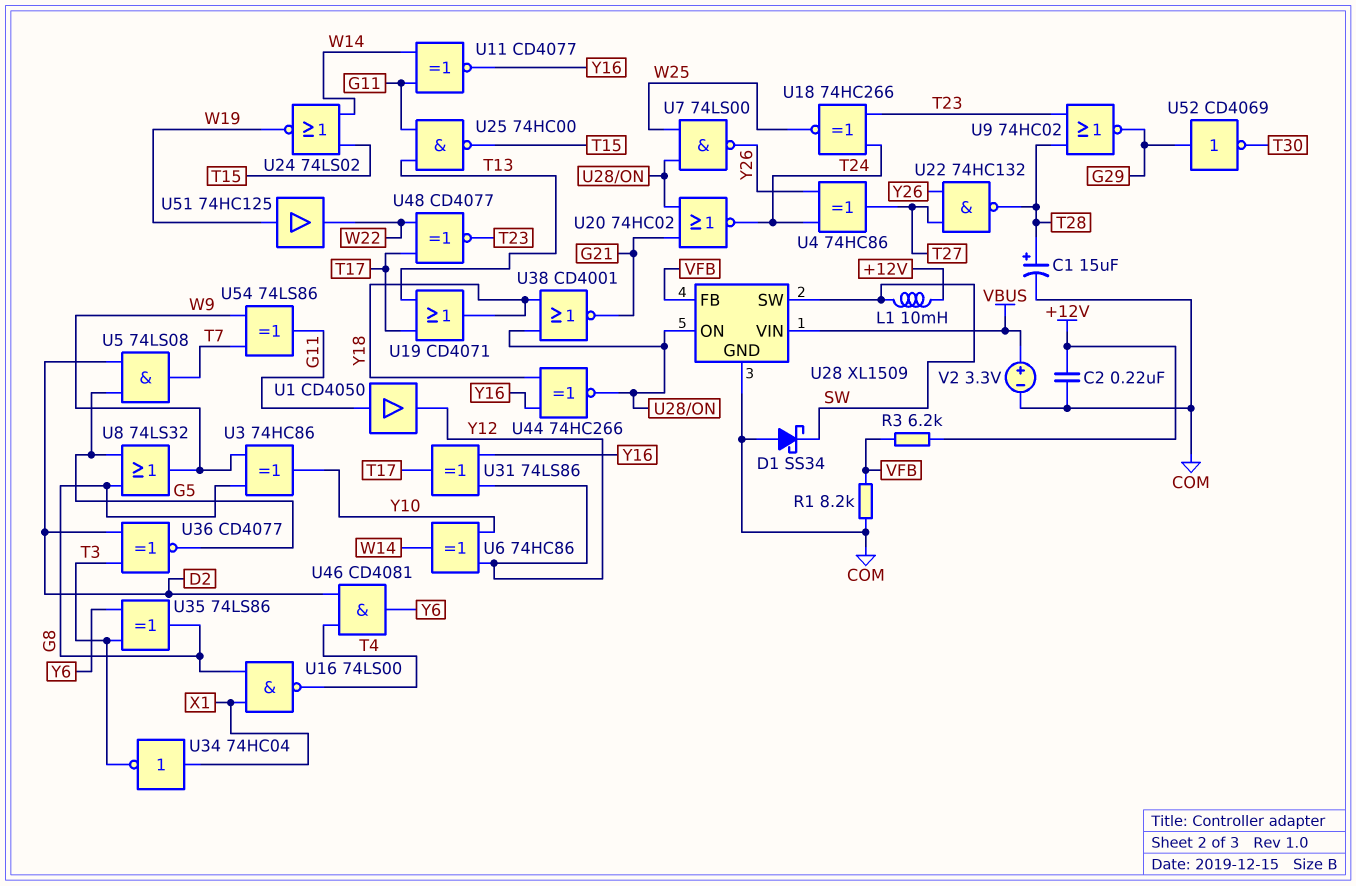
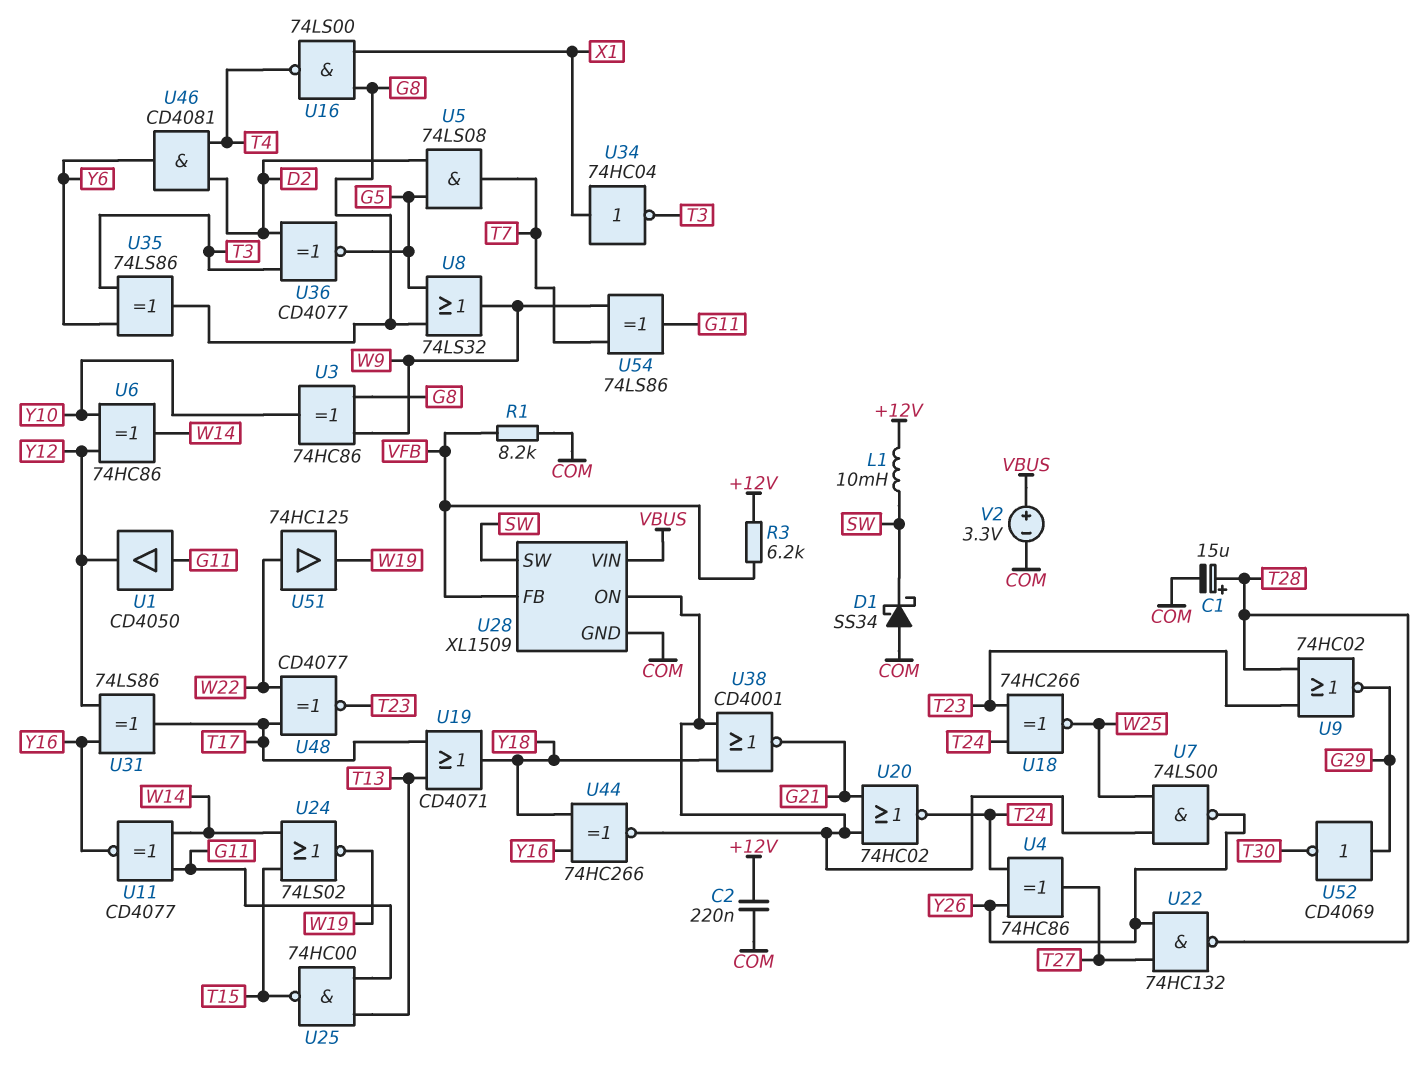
U51: buffer 74HC125 (in W19, out W22) -> buffer 74HC125 (in W22, out W19)

